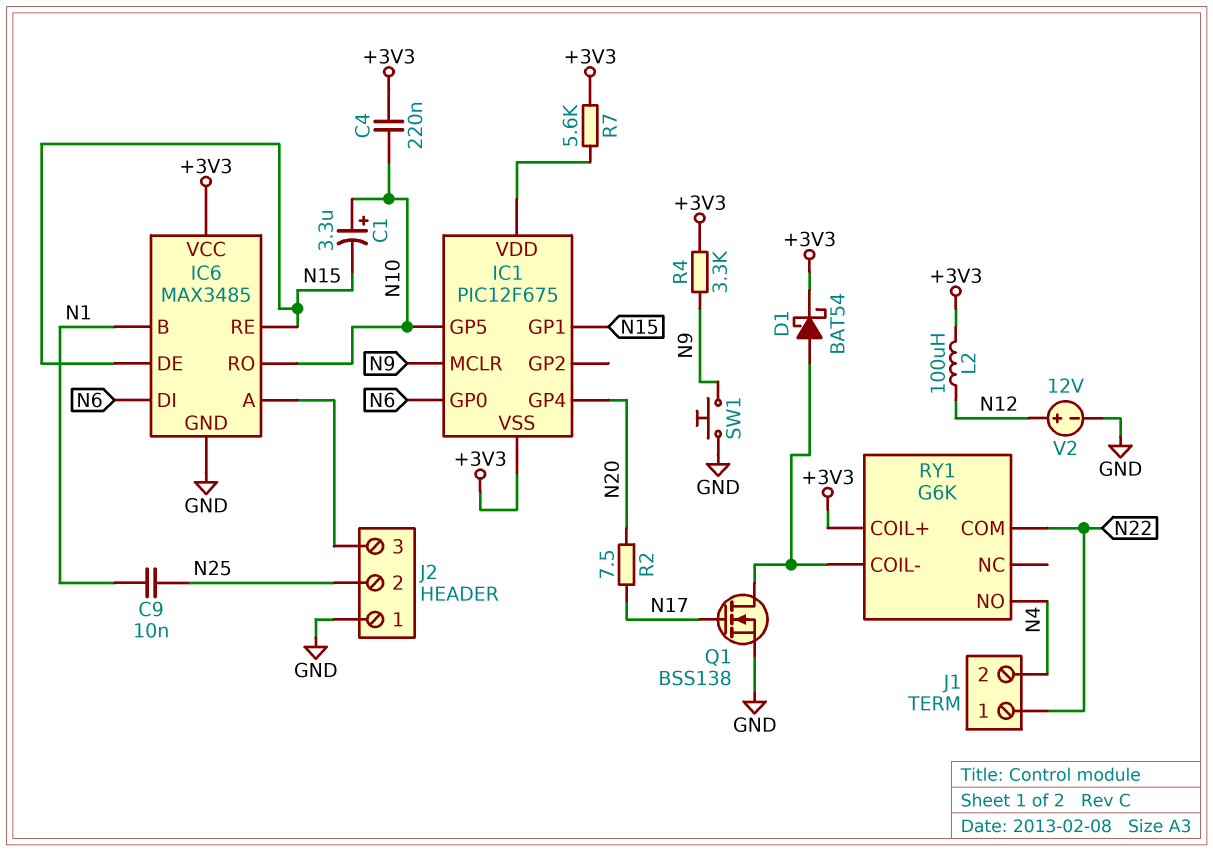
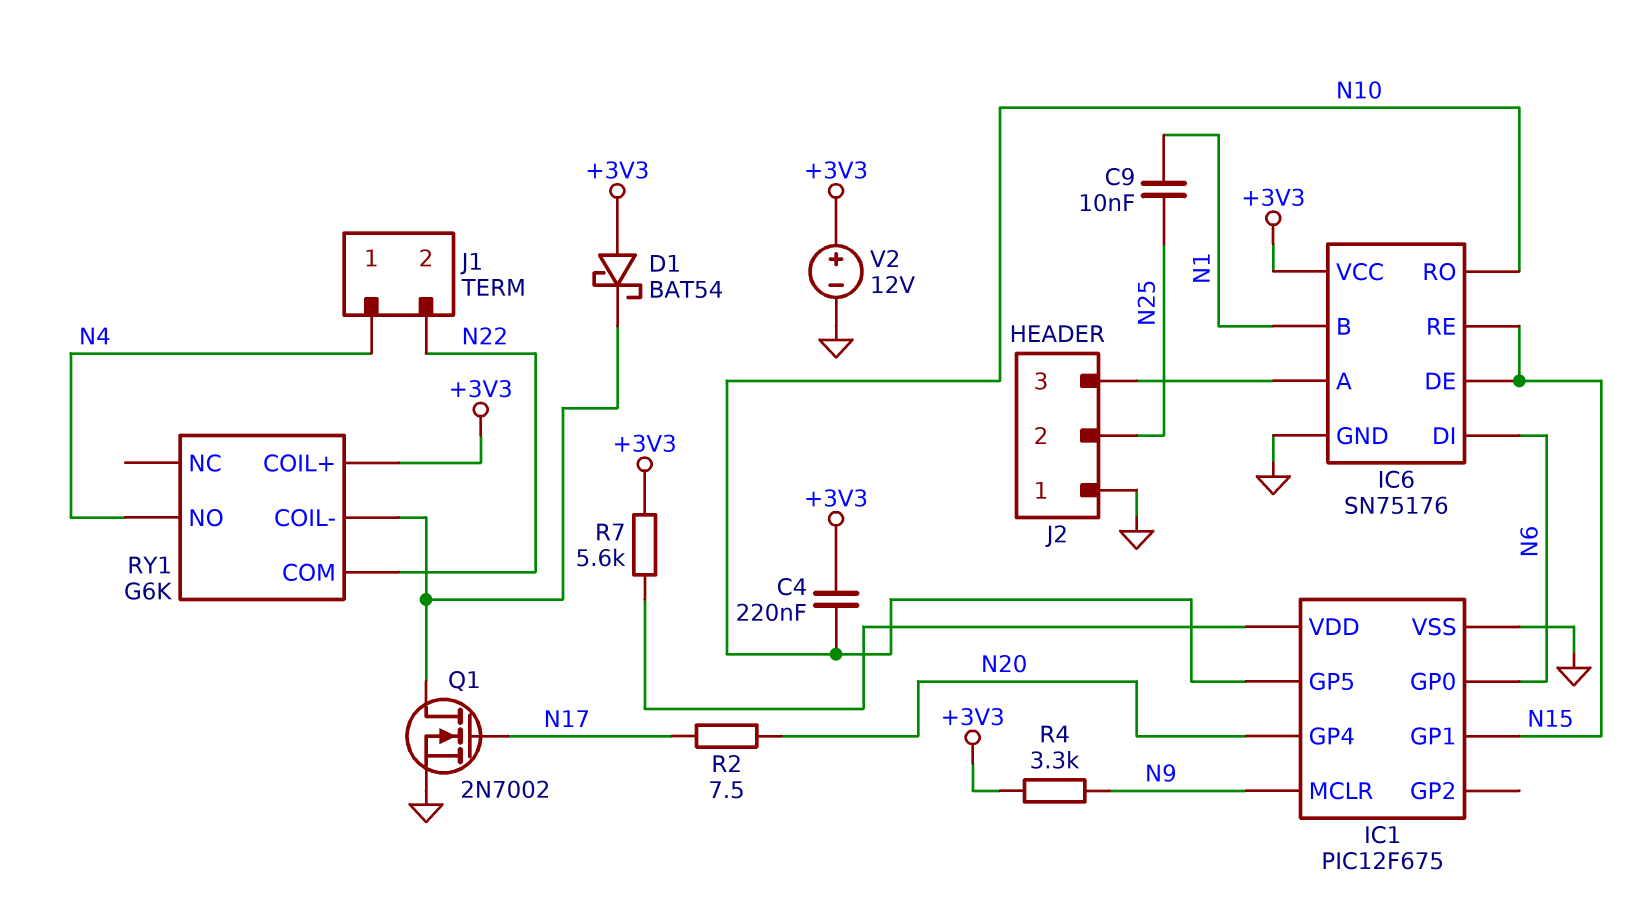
C1: 3.3uF (plus N10, minus N15) -> none
D1: schottky BAT54 (A RY1/COIL-, K +3V3) -> schottky BAT54 (A +3V3, K RY1/COIL-)
IC1 pin VSS: +3V3 -> GND
IC6: MAX3485 -> SN75176
J1 pin 1: N22 -> N4
J1 pin 2: N4 -> N22
L2: 100uH (+3V3, N12) -> none
Q1: NMOS BSS138 (G N17, D RY1/COIL-, S GND) -> NMOS 2N7002 (G N17, D RY1/COIL-, S GND)
SW1: button (GND, N9) -> none
V2: 12V (plus N12, minus GND) -> 12V (plus +3V3, minus GND)

